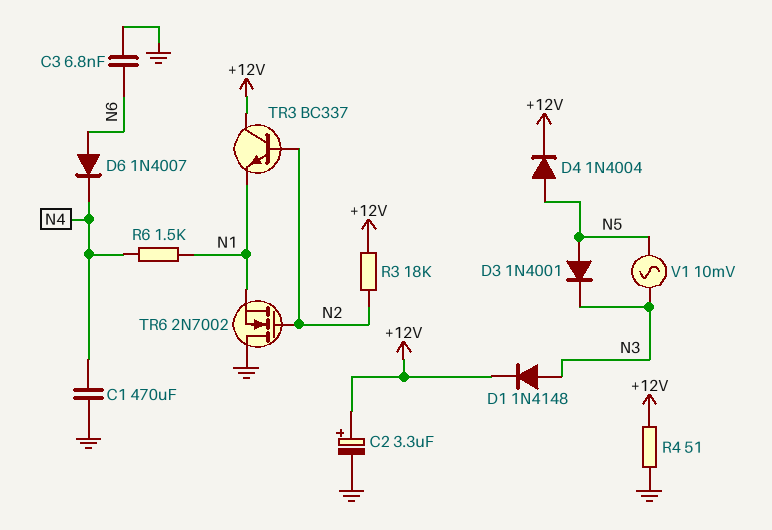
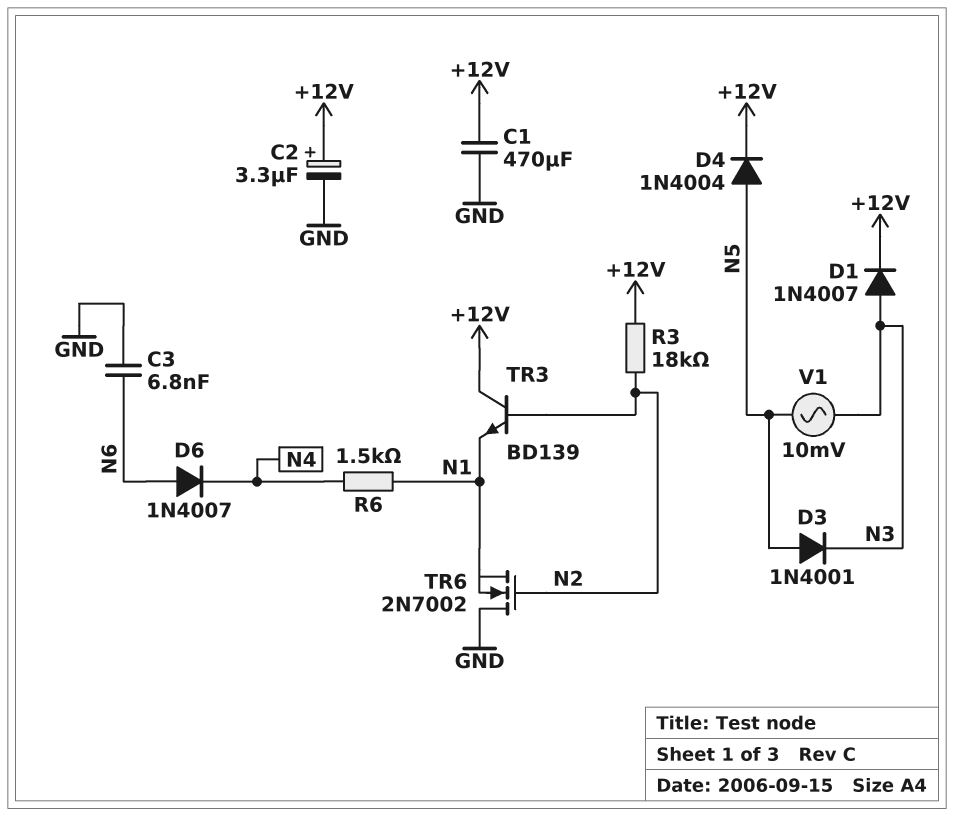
C1: 470uF (GND, N4) -> 470uF (+12V, GND)
D1: diode 1N4148 (A N3, K +12V) -> diode 1N4007 (A N3, K +12V)
R4: 51 (+12V, GND) -> none
TR3: NPN BC337 (B N2, C +12V, E N1) -> NPN BD139 (B N2, C +12V, E N1)

